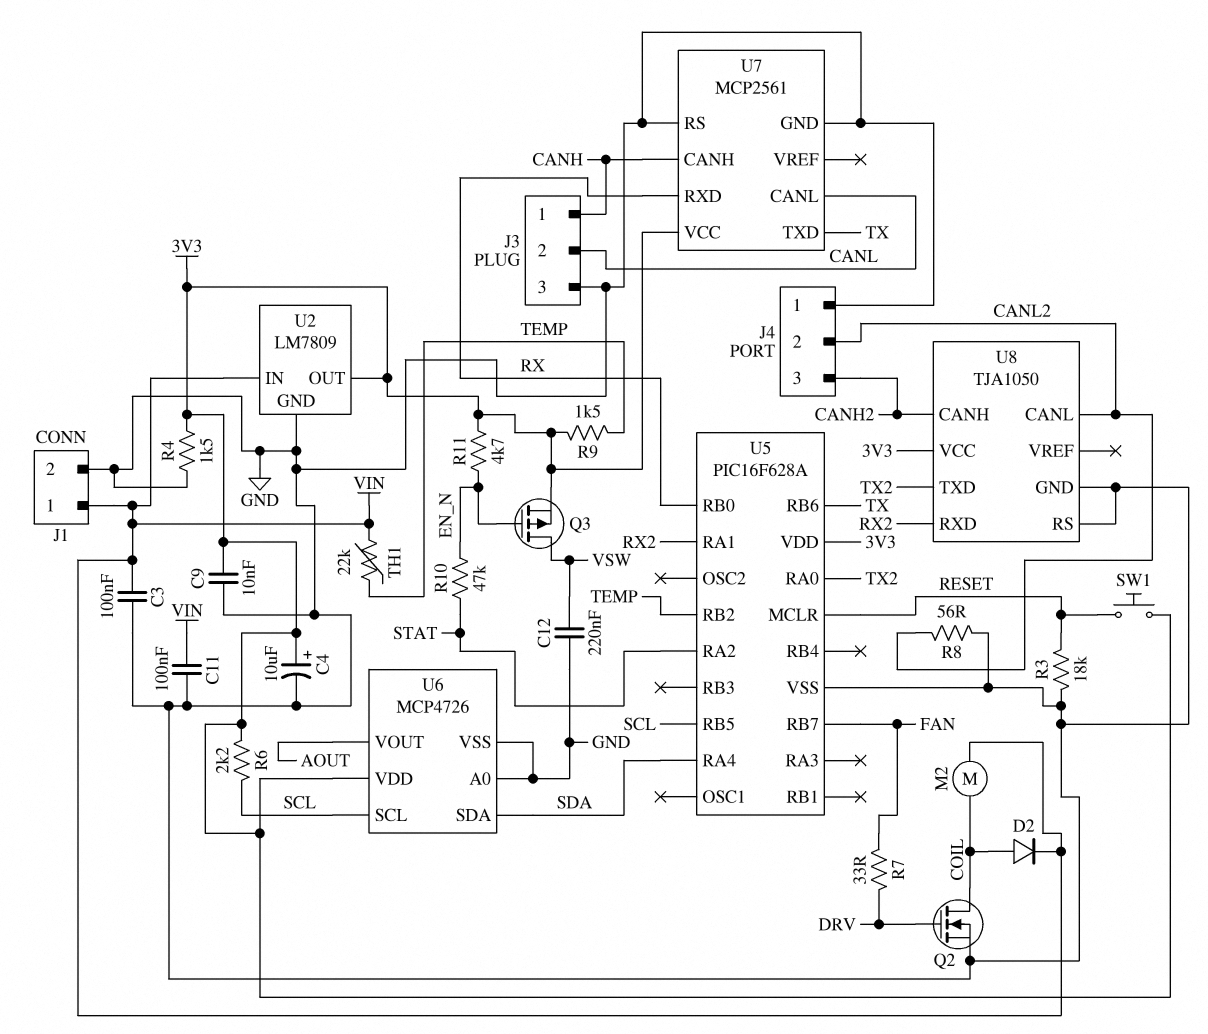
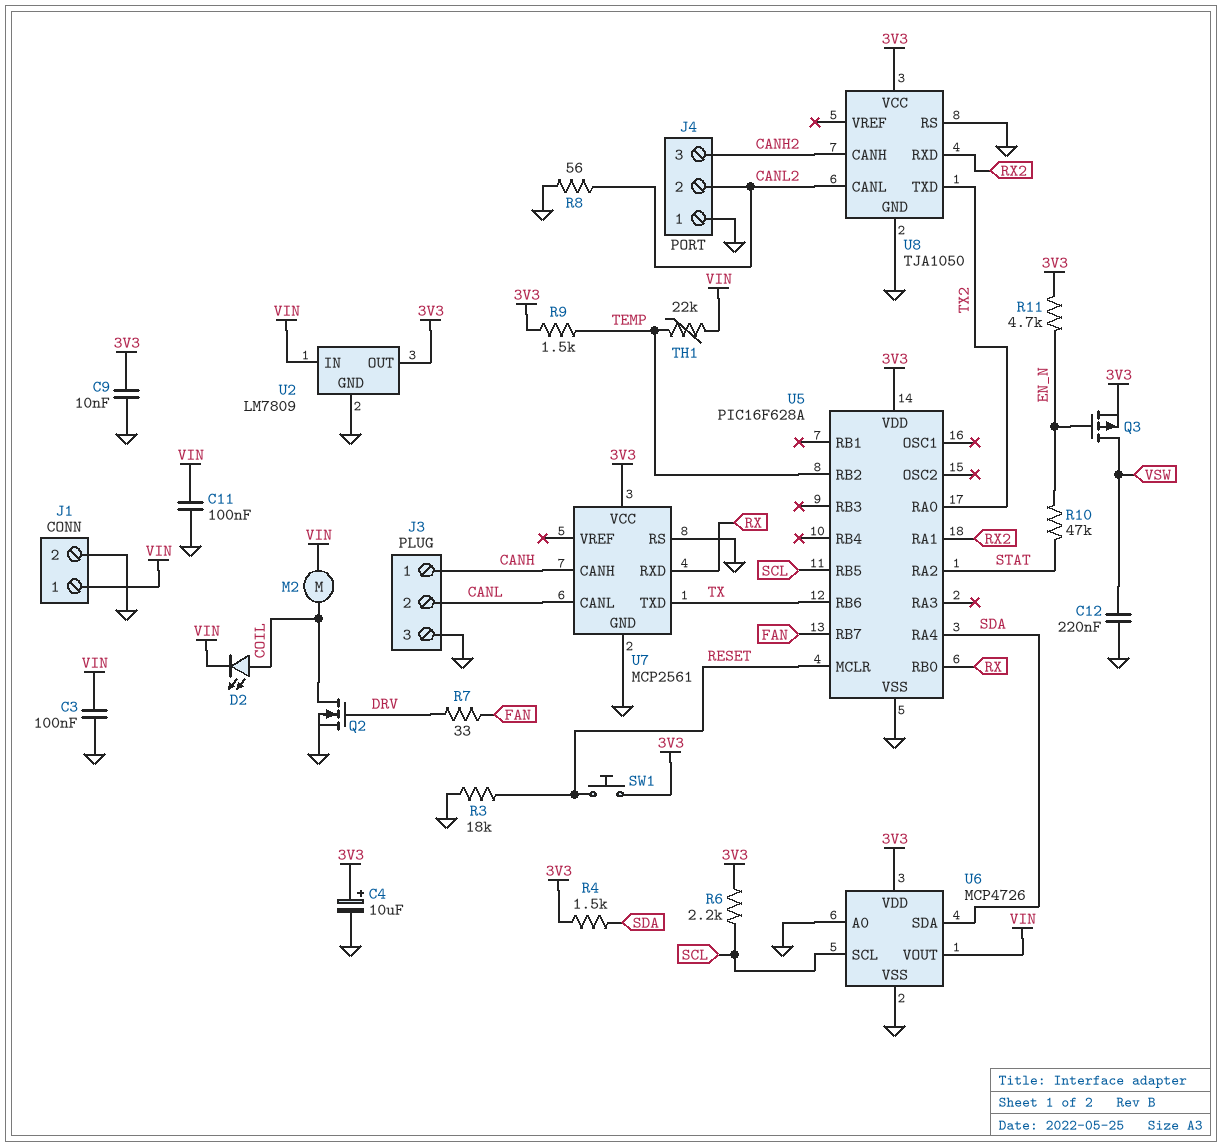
D2: diode (A COIL, K VIN) -> LED (A COIL, K VIN)
R4: 1.5k (3V3, GND) -> 1.5k (3V3, SDA)
U6 pin VOUT: AOUT -> VIN

